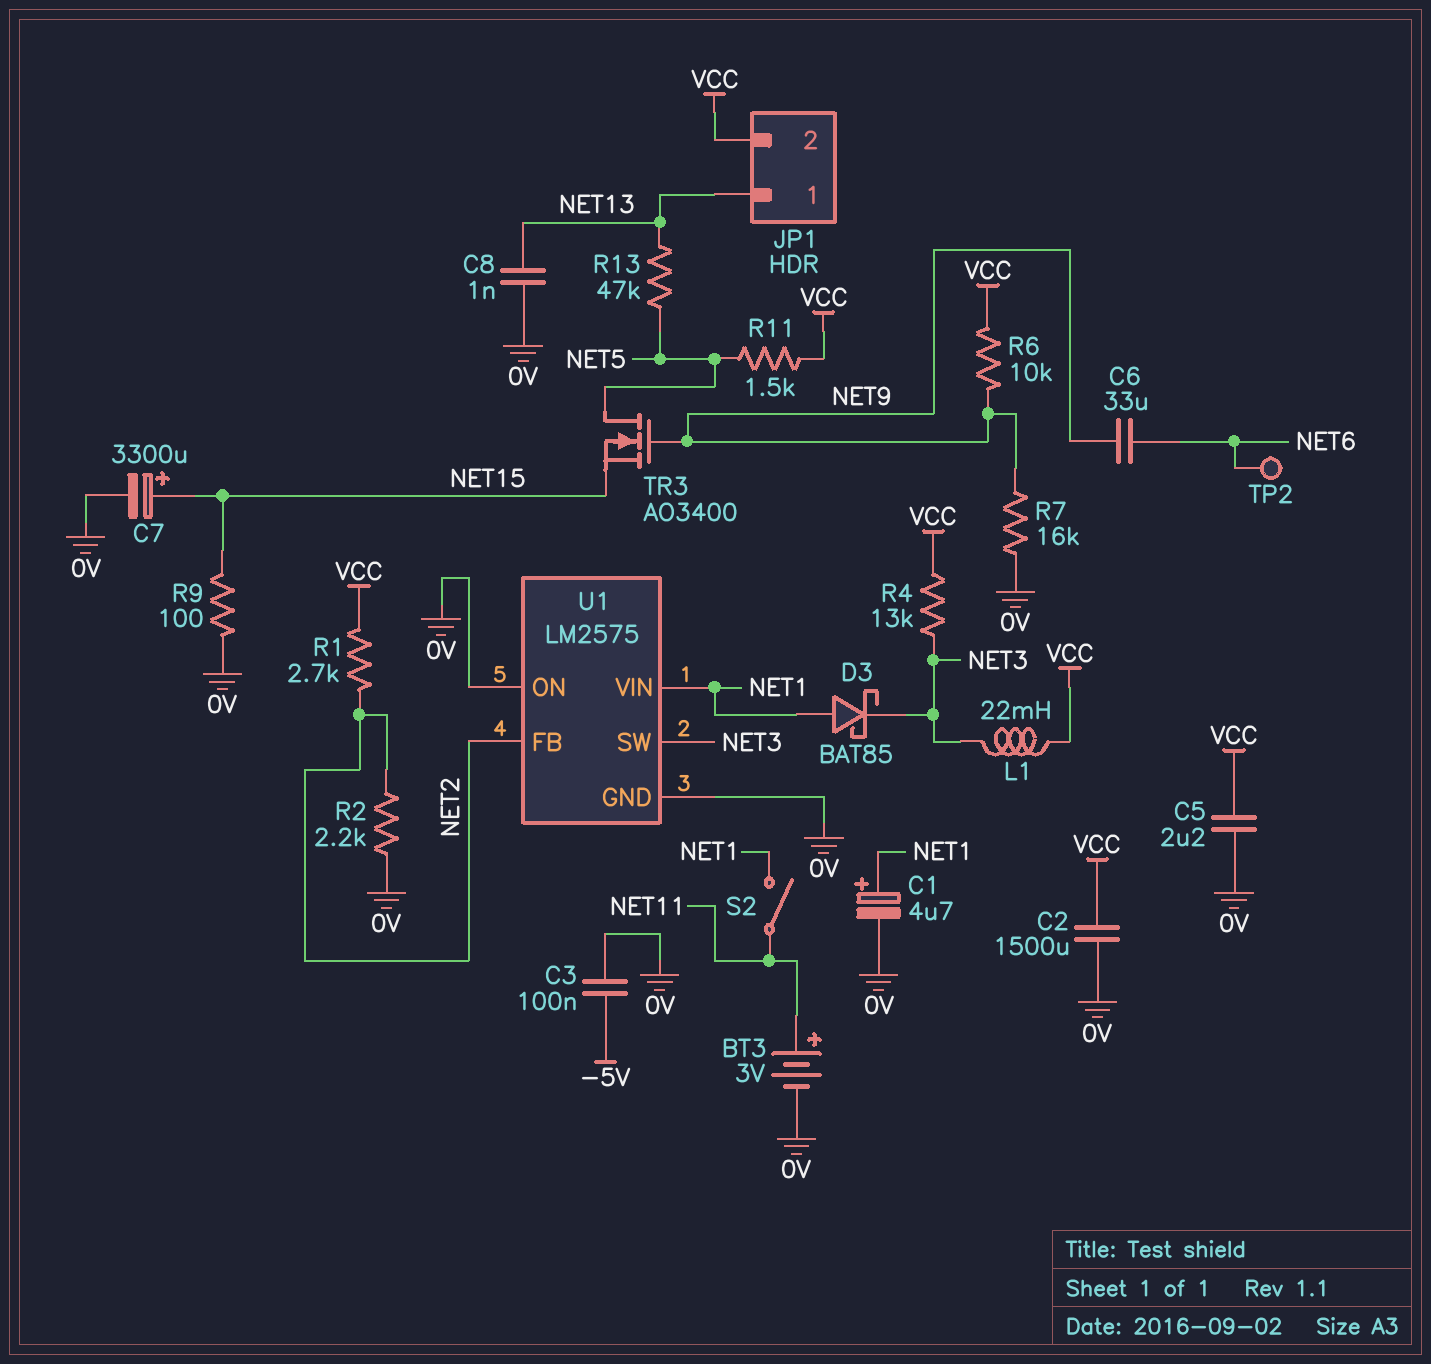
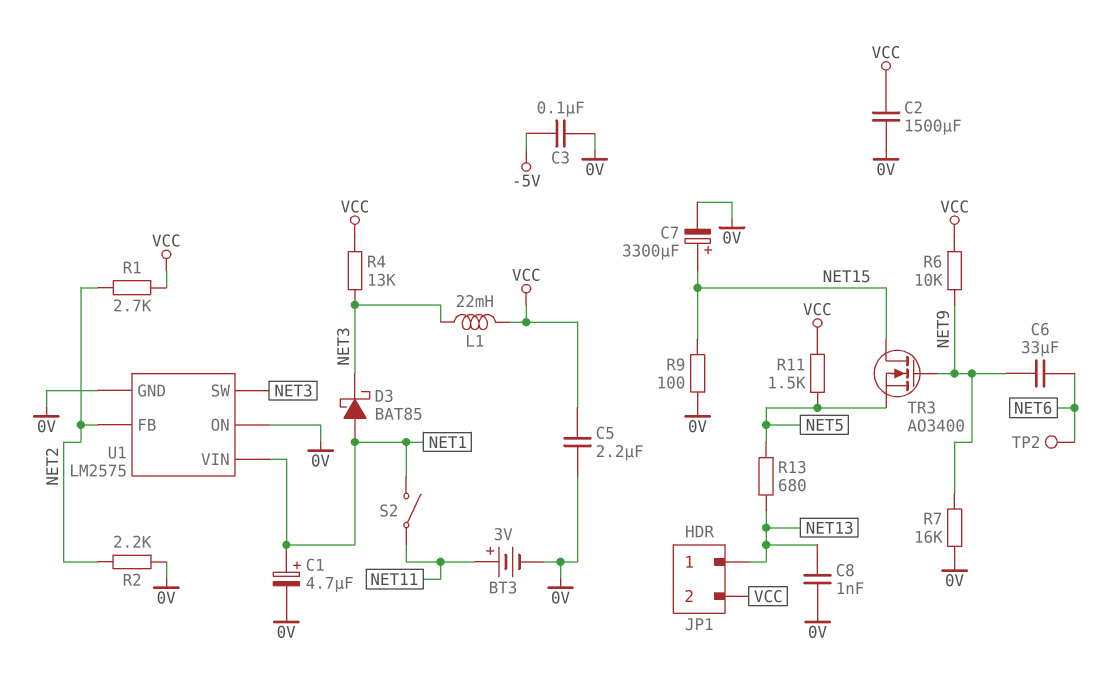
R13: 47k (NET5, NET13) -> 680 (NET5, NET13)
TR3: NMOS AO3400 (G NET9, D NET5, S NET15) -> NMOS AO3400 (G NET9, D NET15, S NET5)

